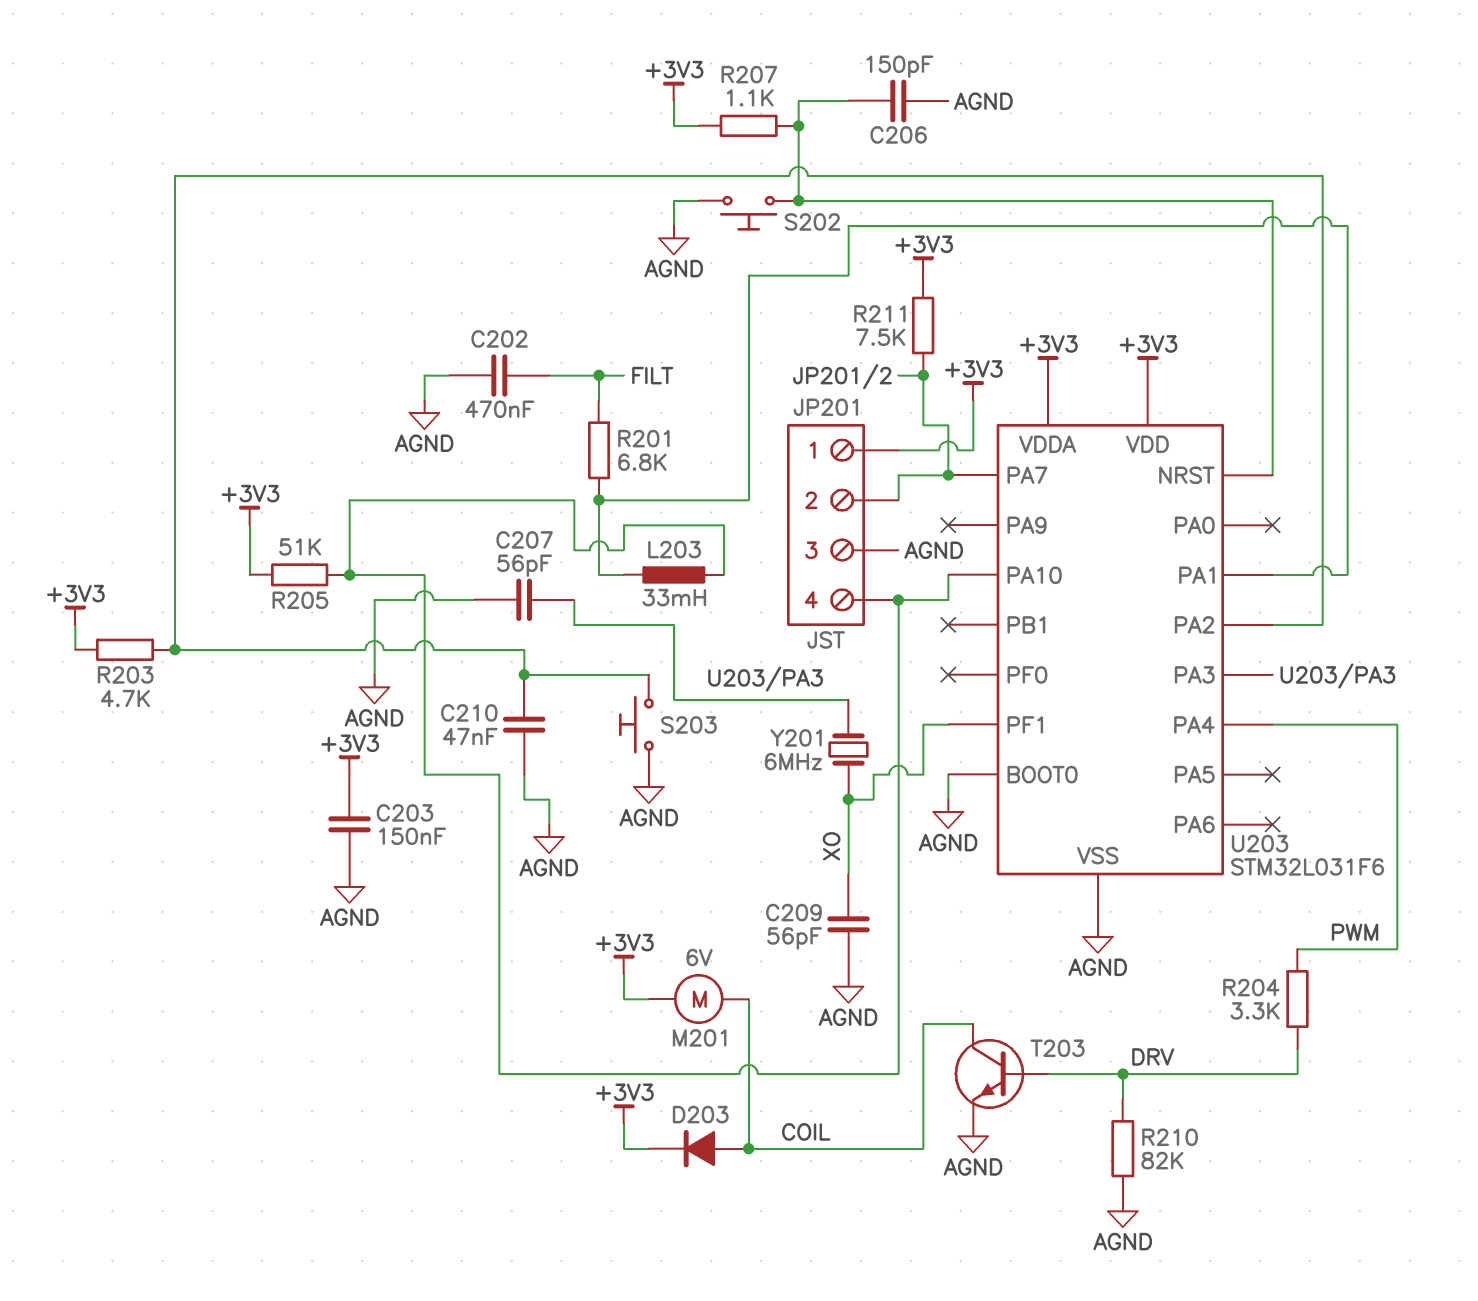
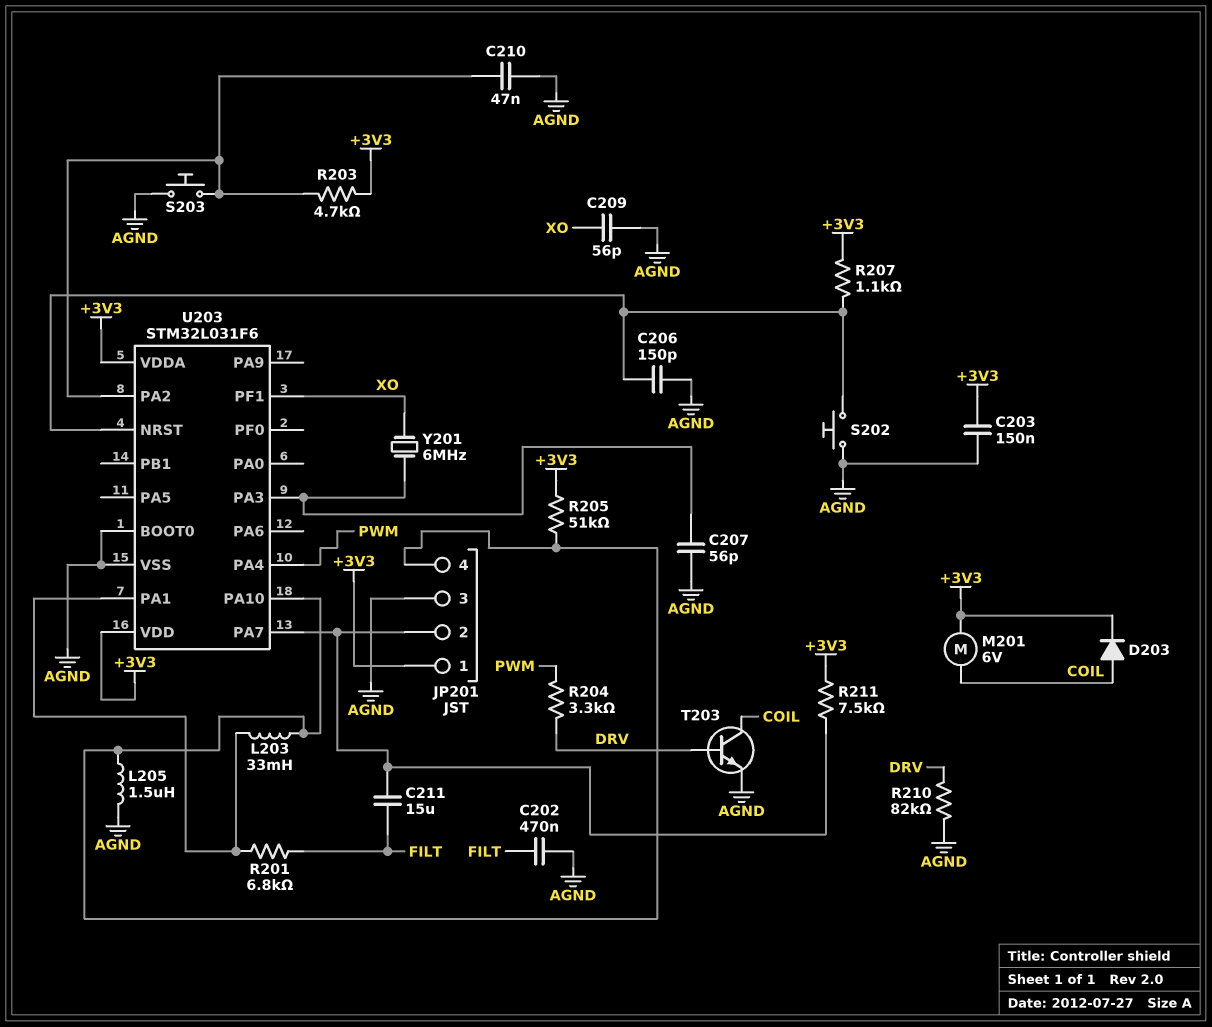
C211: none -> 15uF (FILT, JP201/2)
L205: none -> 1.5uH (AGND, JP201/4)

